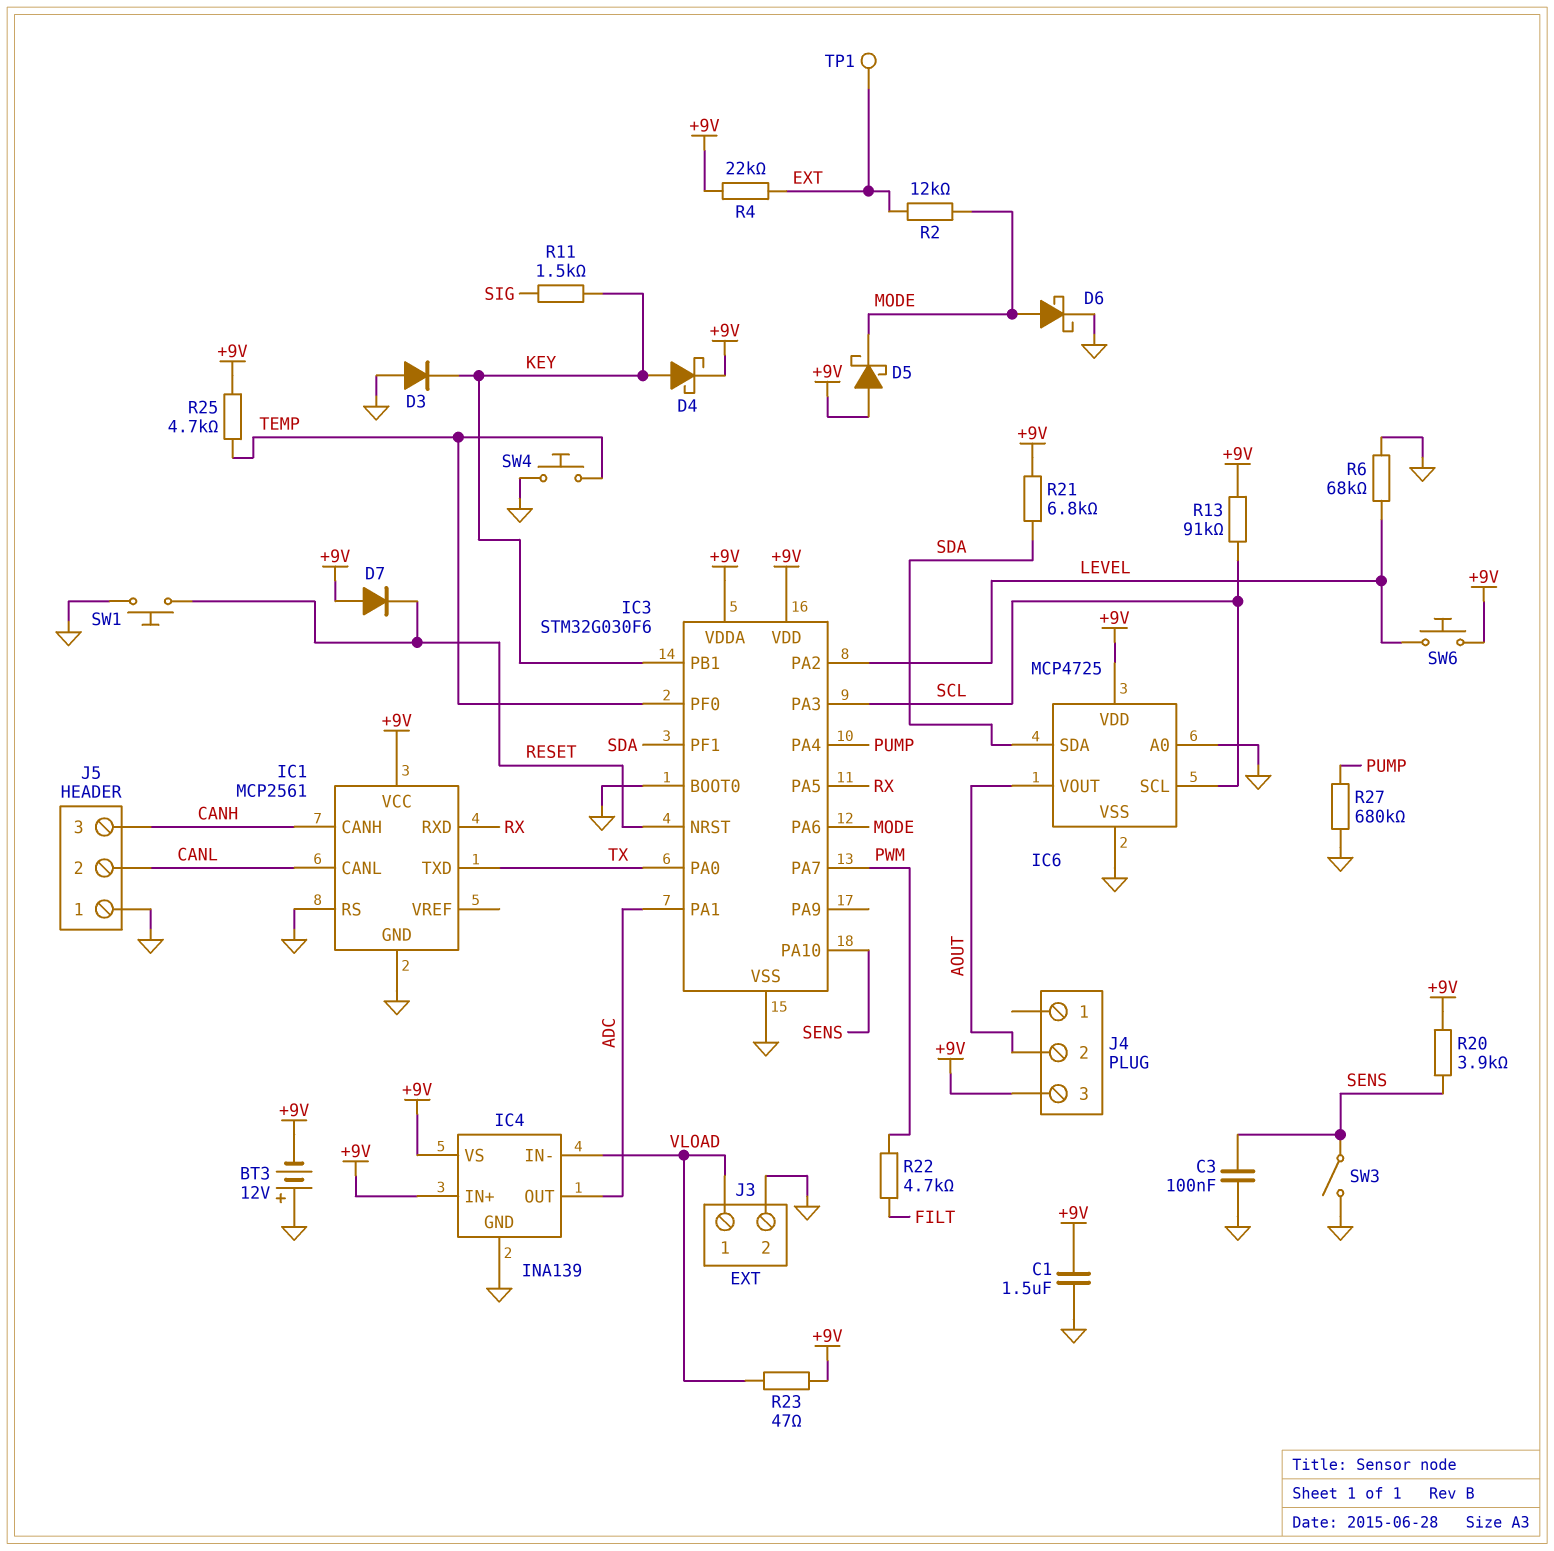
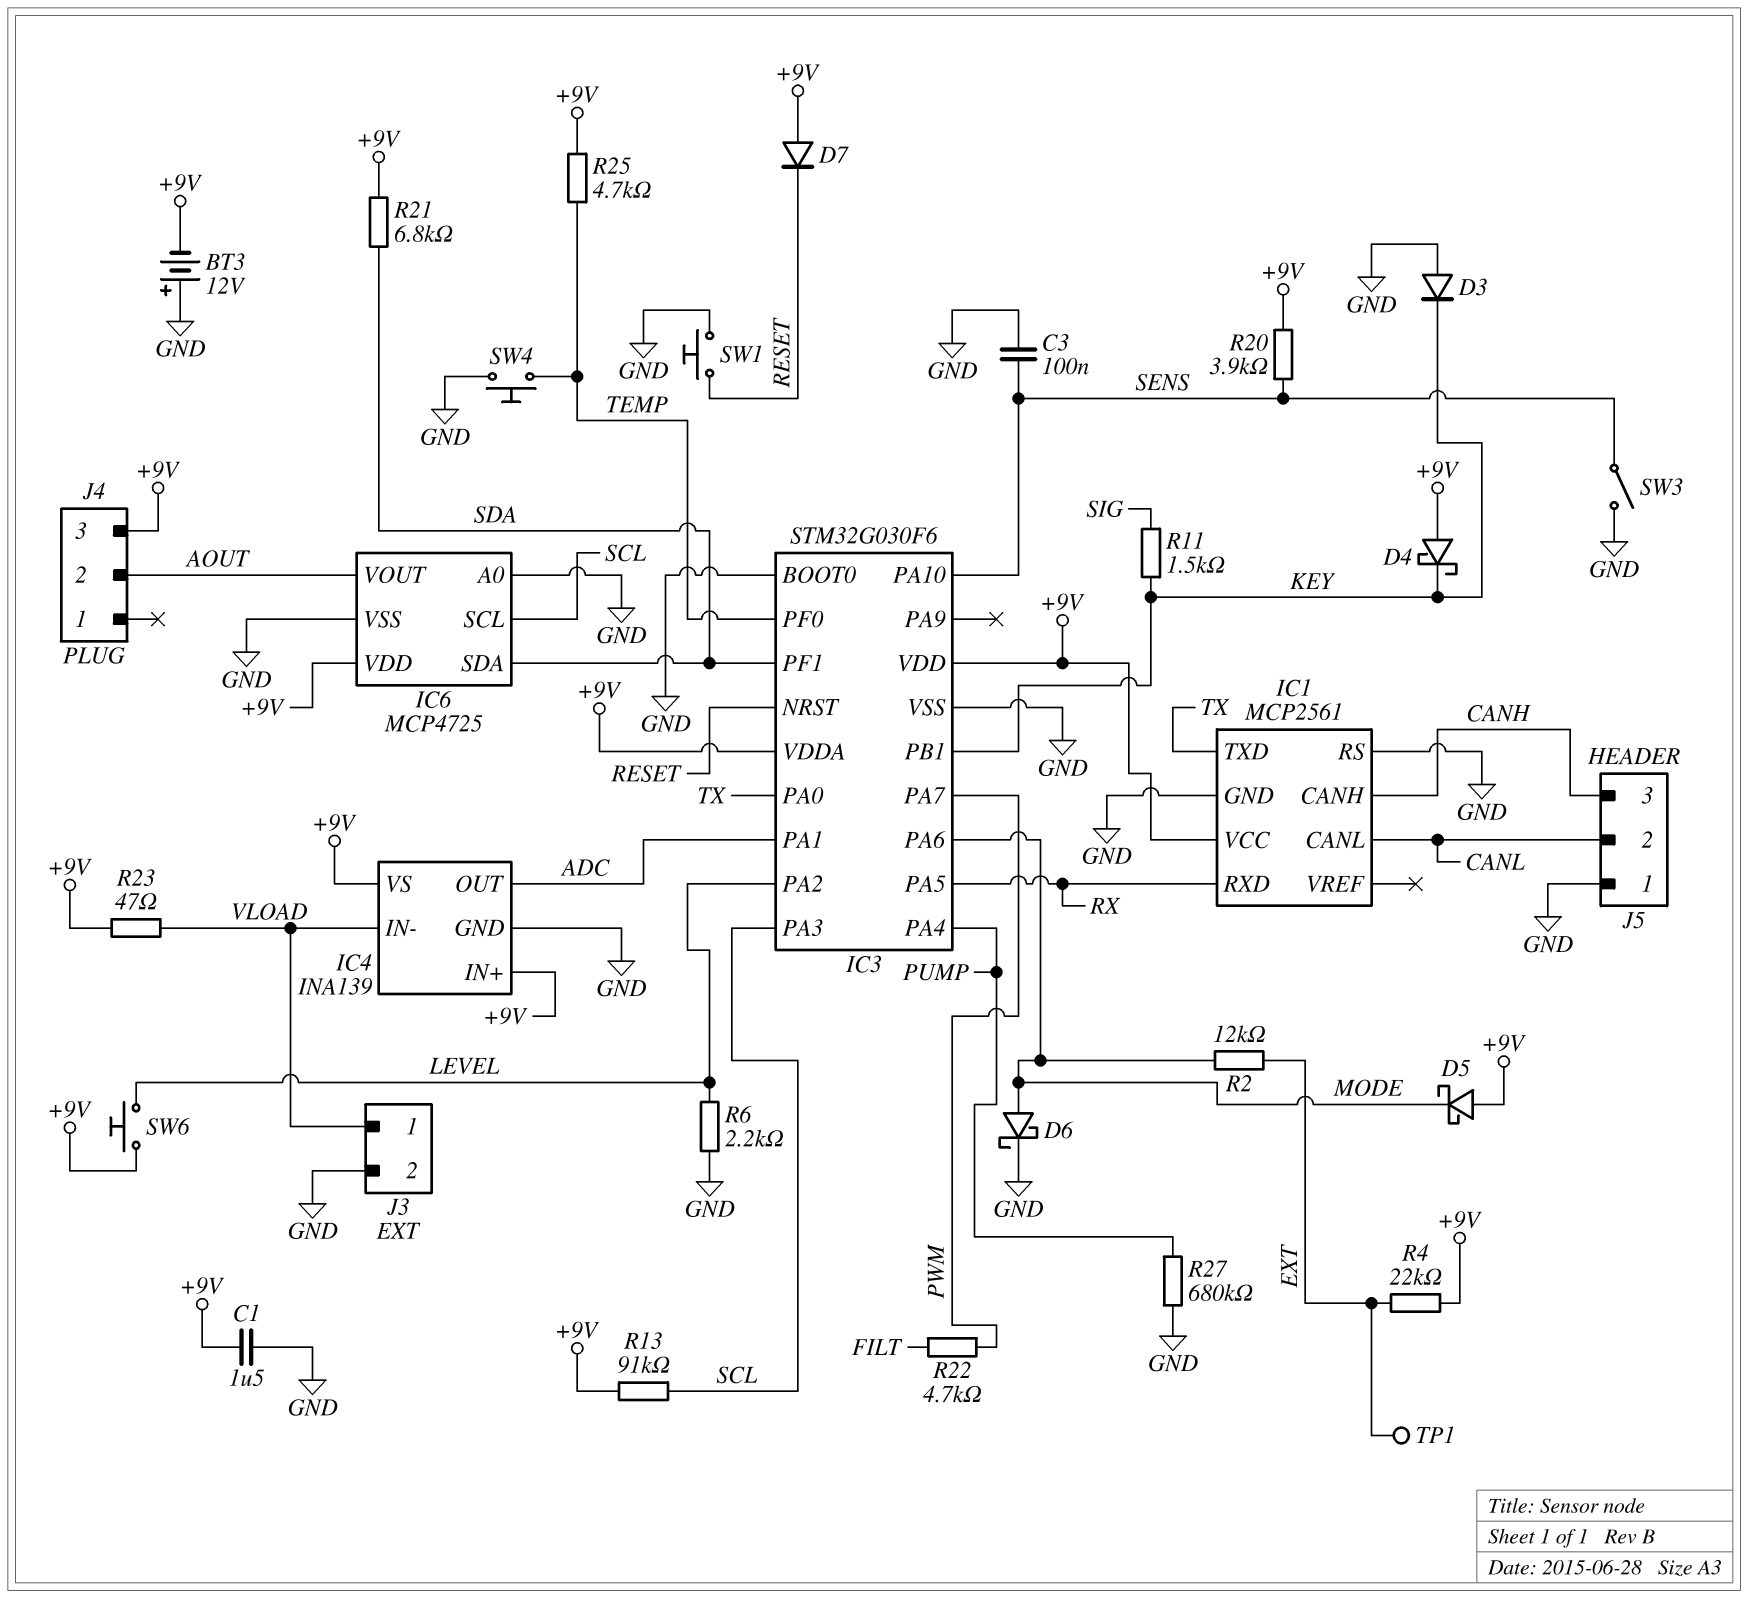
D4: schottky (A KEY, K +9V) -> schottky (A +9V, K KEY)
R6: 68k (GND, LEVEL) -> 2.2k (GND, LEVEL)

